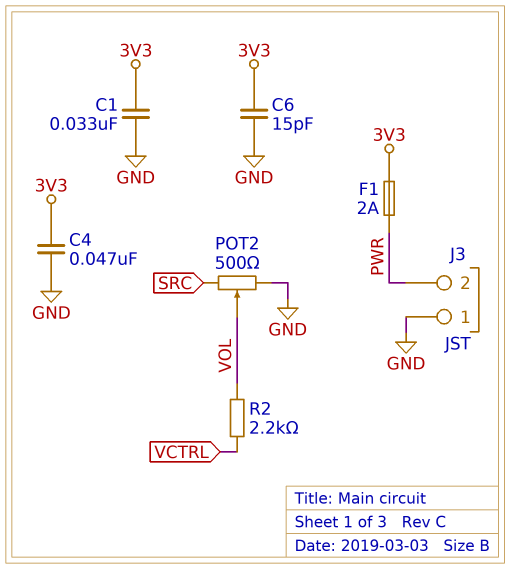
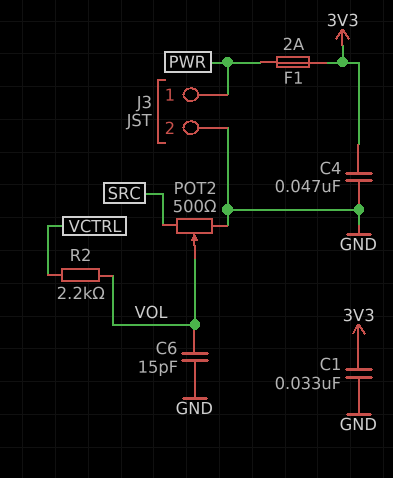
C6: 15pF (3V3, GND) -> 15pF (GND, VOL)
J3 pin 1: GND -> PWR
J3 pin 2: PWR -> GND

